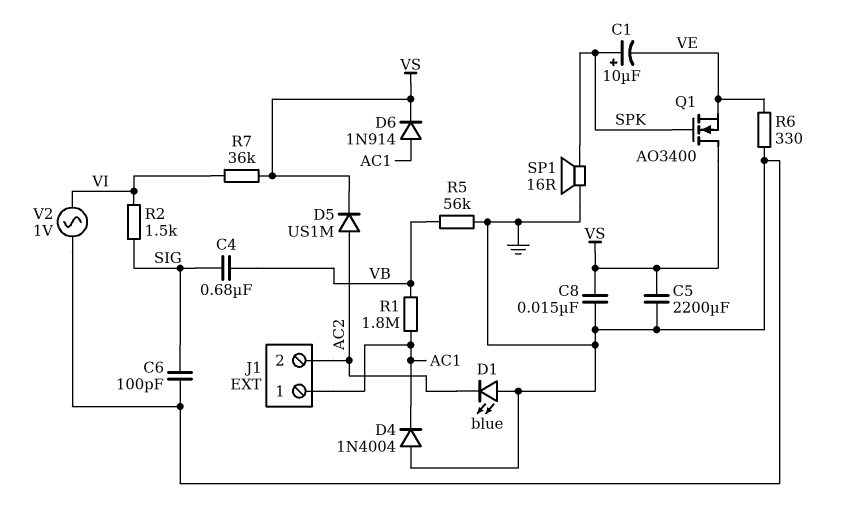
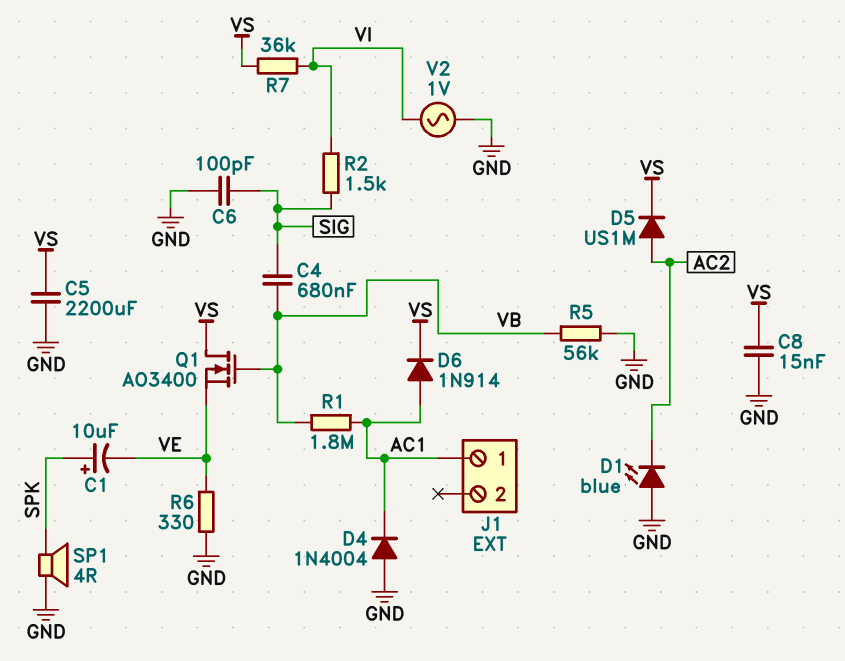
J1 pin 2: AC2 -> none
Q1: NMOS AO3400 (G SPK, D VS, S VE) -> NMOS AO3400 (G VB, D VS, S VE)
SP1: speaker 16R (GND, SPK) -> speaker 4R (GND, SPK)

